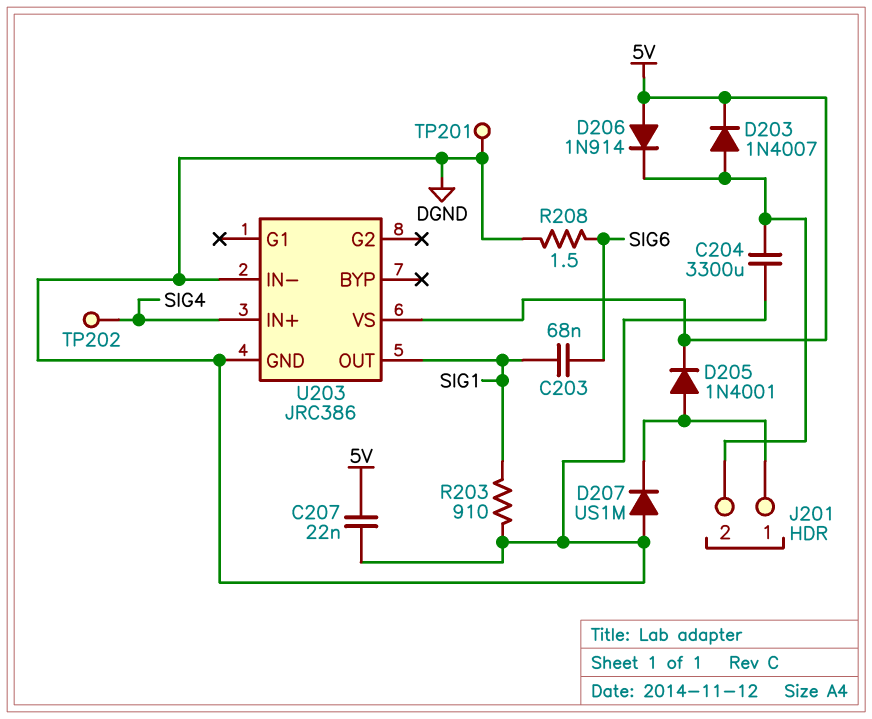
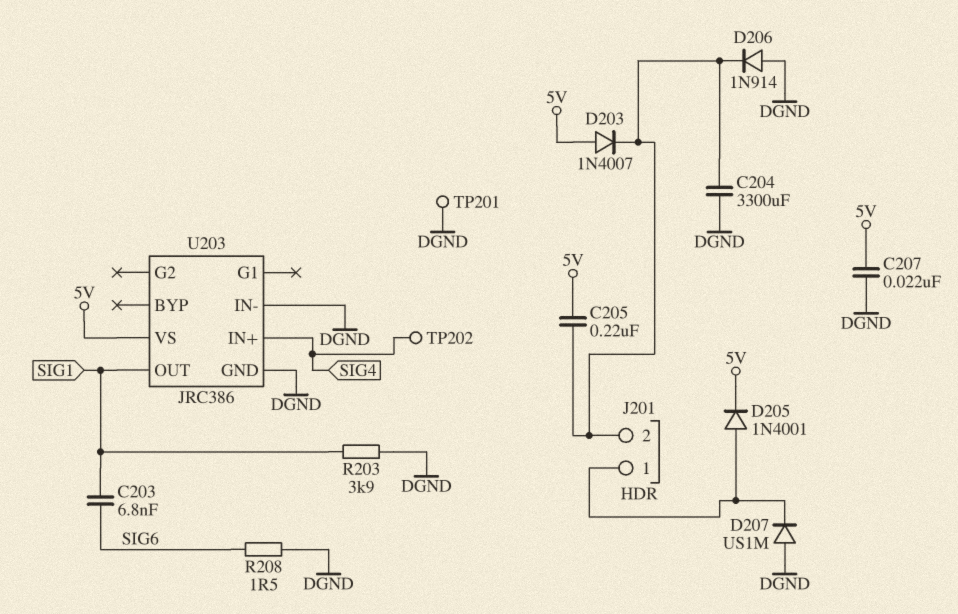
C203: 68nF (SIG1, SIG6) -> 6.8nF (SIG1, SIG6)
C205: none -> 220nF (5V, J201/2)
D203: diode 1N4007 (A J201/2, K 5V) -> diode 1N4007 (A 5V, K J201/2)
D206: diode 1N914 (A 5V, K J201/2) -> diode 1N914 (A DGND, K J201/2)
R203: 910 (DGND, SIG1) -> 3.9k (DGND, SIG1)

